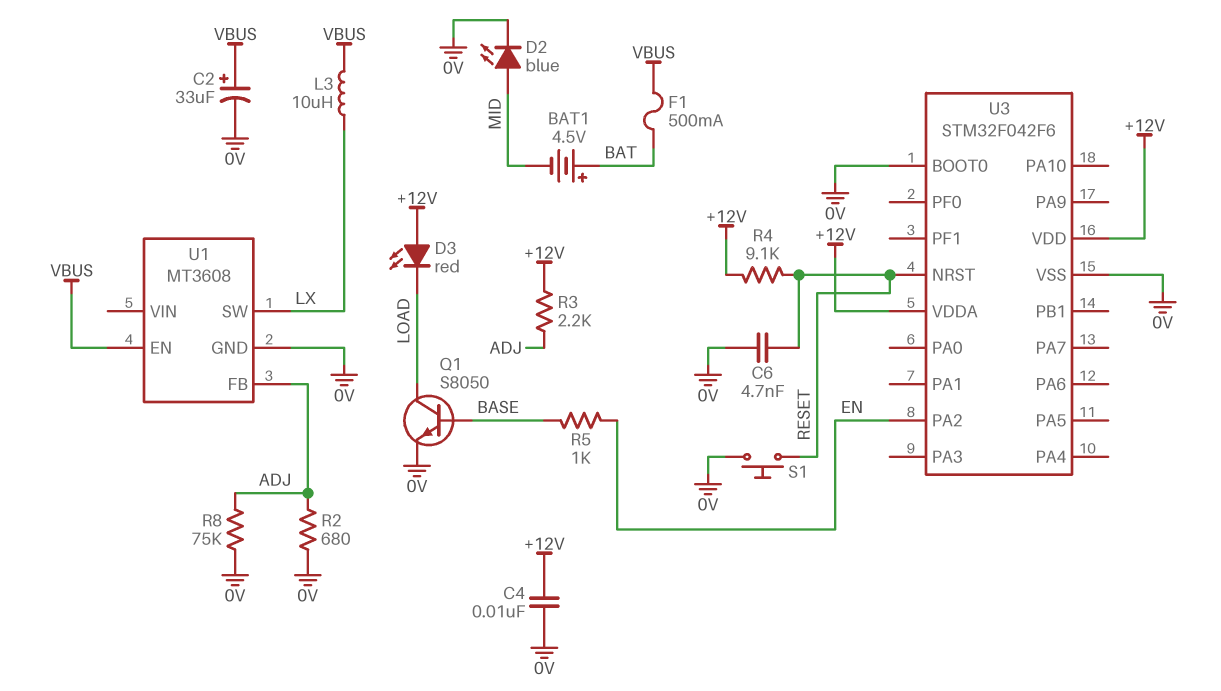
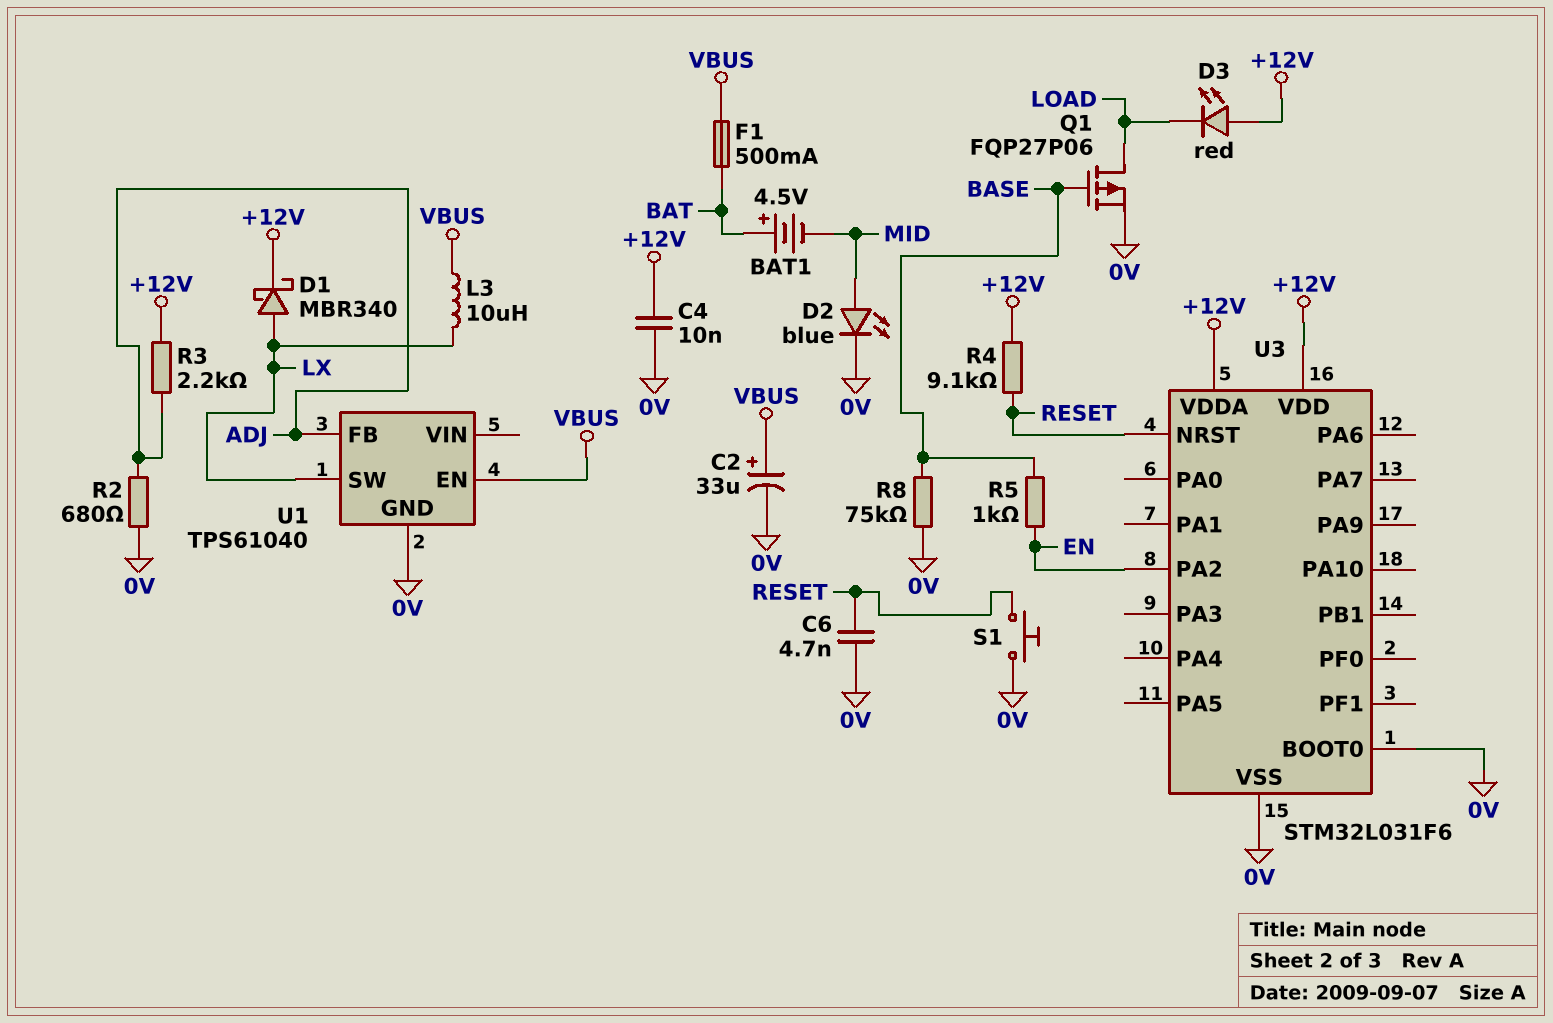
D1: none -> schottky MBR340 (A LX, K +12V)
Q1: NPN S8050 (B BASE, C LOAD, E 0V) -> PMOS FQP27P06 (G BASE, D LOAD, S 0V)
R8: 75k (0V, ADJ) -> 75k (0V, BASE)
U1: MT3608 -> TPS61040
U3: STM32F042F6 -> STM32L031F6

